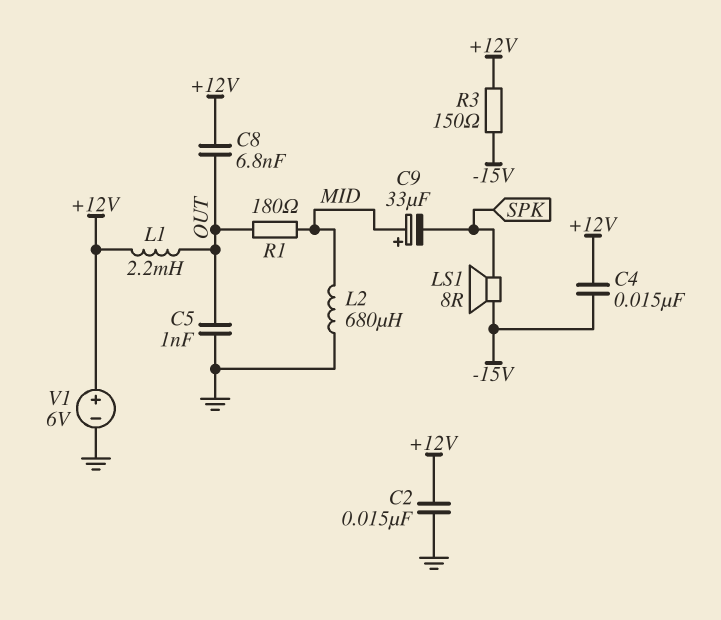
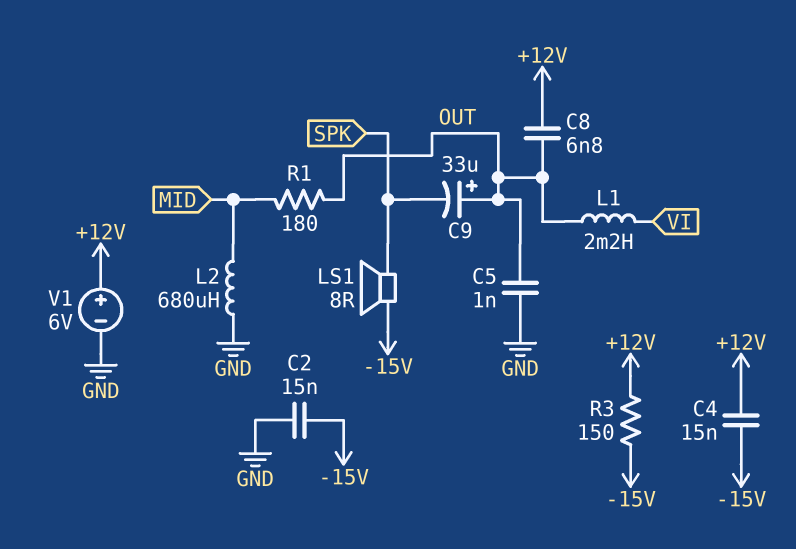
C2: 15nF (+12V, GND) -> 15nF (-15V, GND)
C9: 33uF (plus MID, minus SPK) -> 33uF (plus OUT, minus SPK)
L1: 2.2mH (+12V, OUT) -> 2.2mH (OUT, VI)

